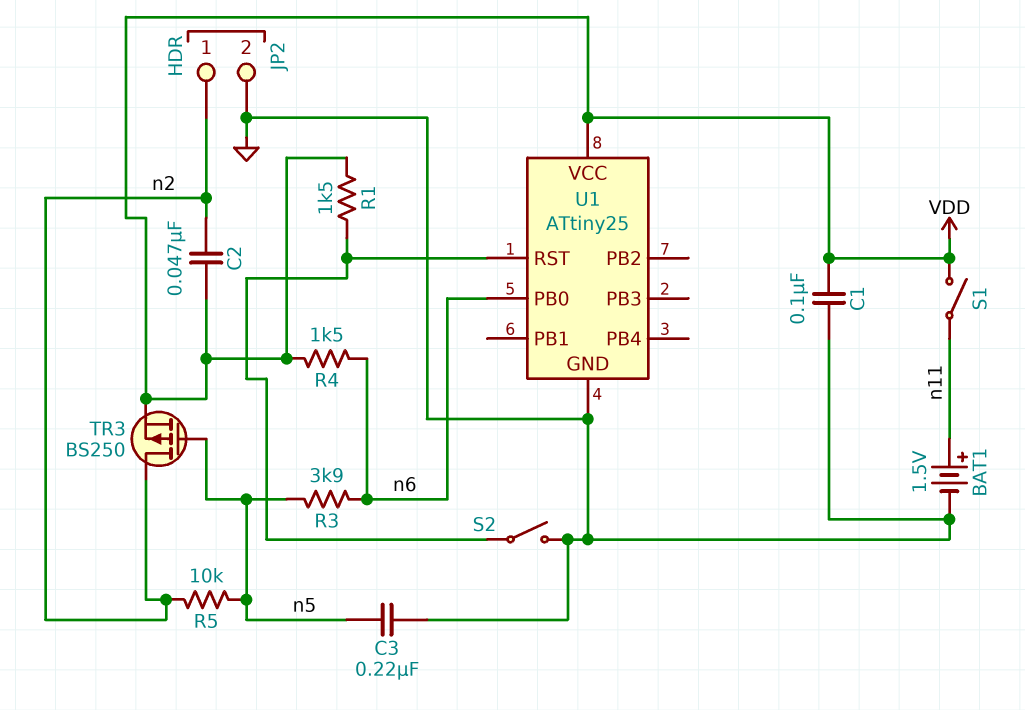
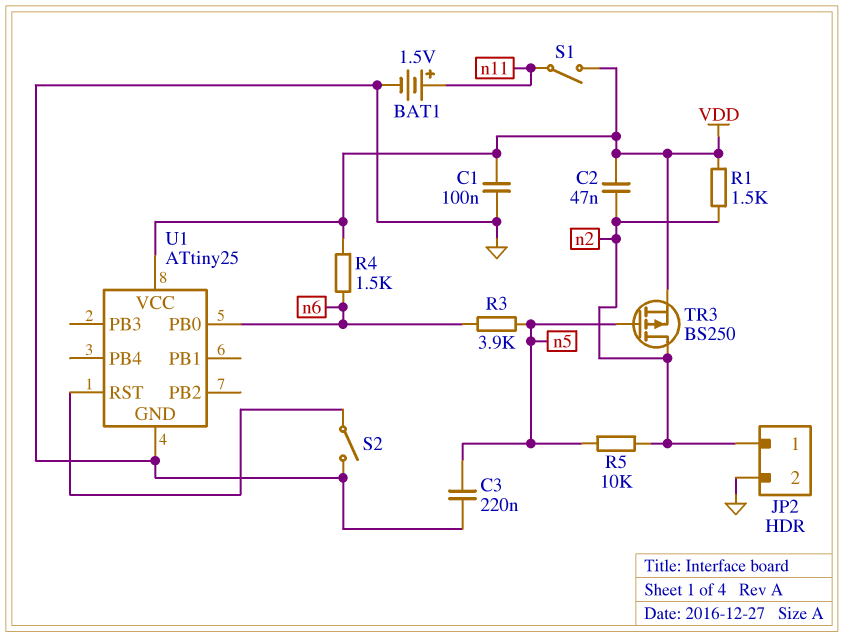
R1: 1.5k (U1/RST, VDD) -> 1.5k (VDD, n2)

